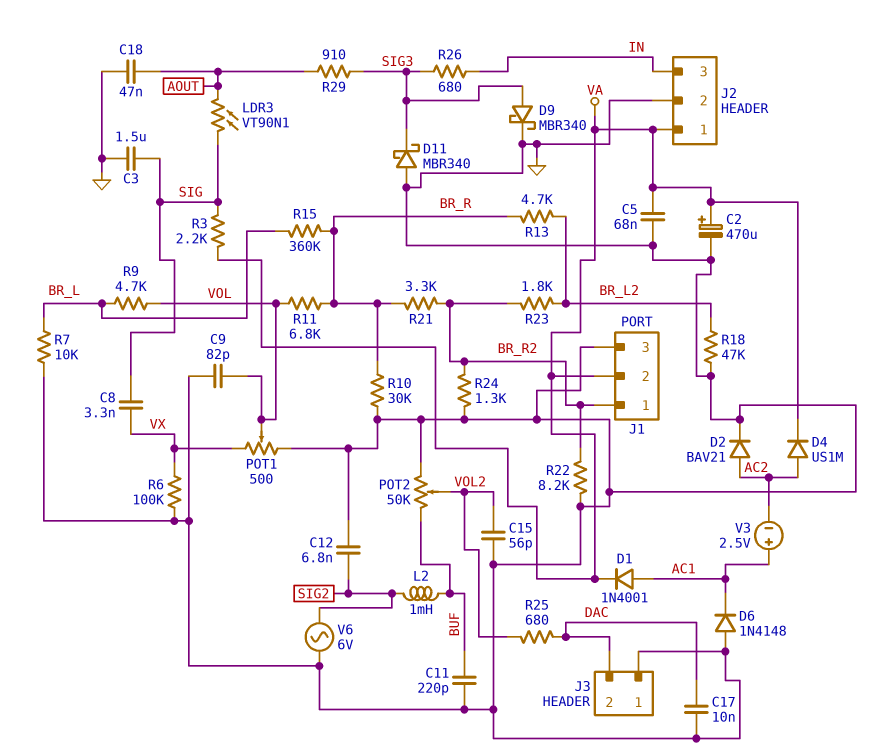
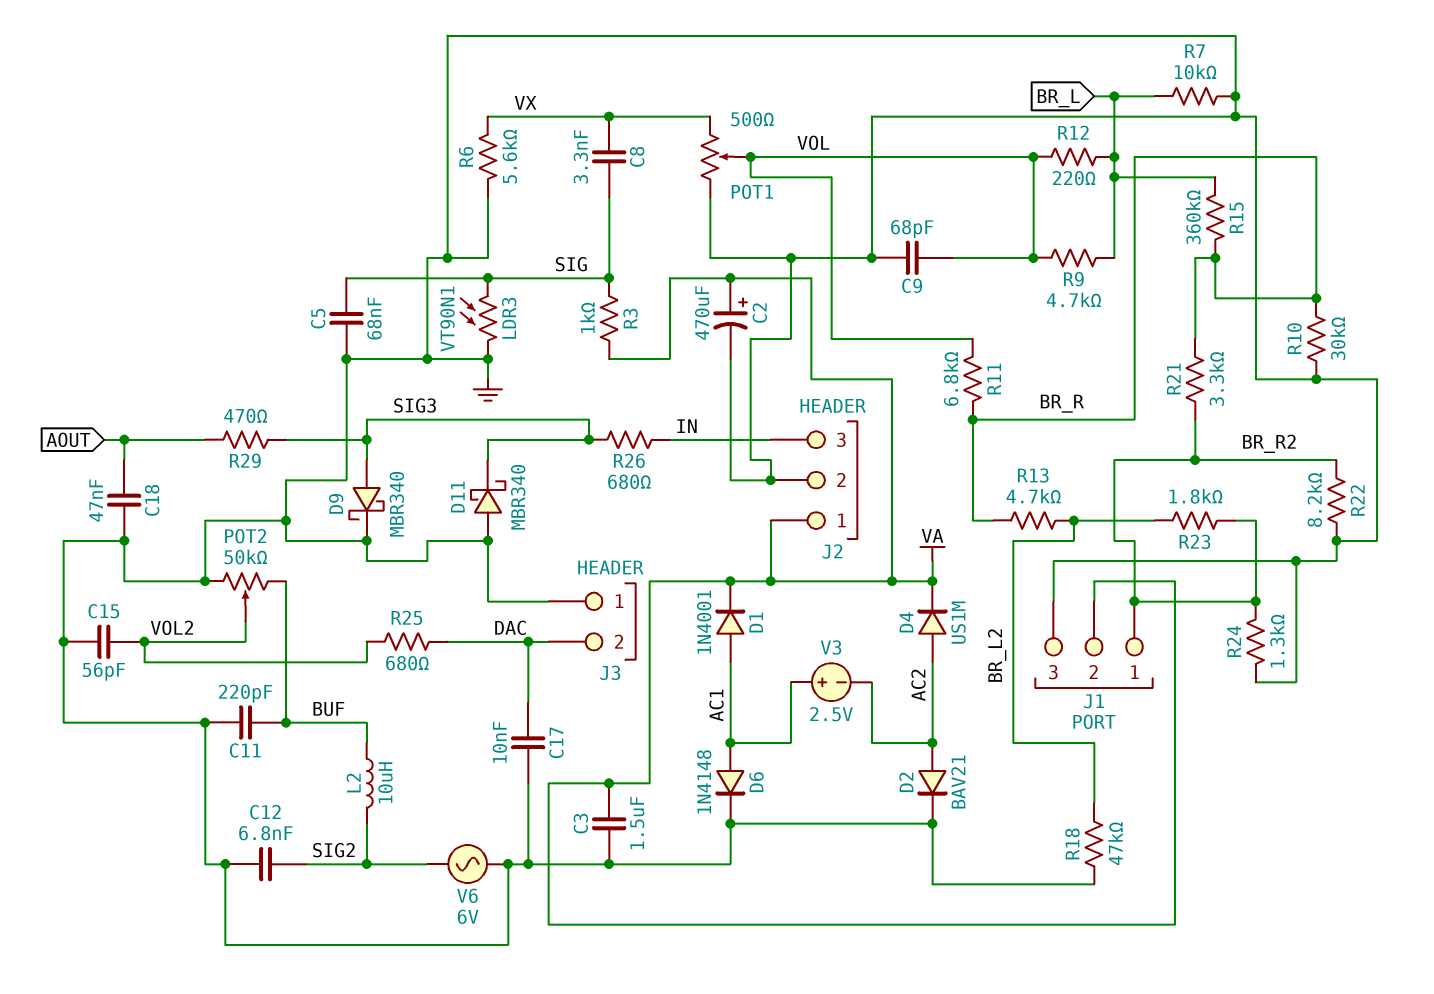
C3: 1.5uF (GND, SIG) -> 1.5uF (GND, VA)
C5: 68nF (GND, VA) -> 68nF (GND, SIG)
C9: 82pF (GND, VOL) -> 68pF (GND, VOL)
D6: diode 1N4148 (A GND, K AC1) -> diode 1N4148 (A AC1, K GND)
L2: 1mH (BUF, SIG2) -> 10uH (BUF, SIG2)
LDR3: VT90N1 (AOUT, SIG) -> VT90N1 (GND, SIG)
R3: 2.2k (SIG, VA) -> 1k (SIG, VA)
R6: 100k (GND, VX) -> 5.6k (GND, VX)
R12: none -> 220 (BR_L, VOL)
R29: 910 (AOUT, SIG3) -> 470 (AOUT, SIG3)

